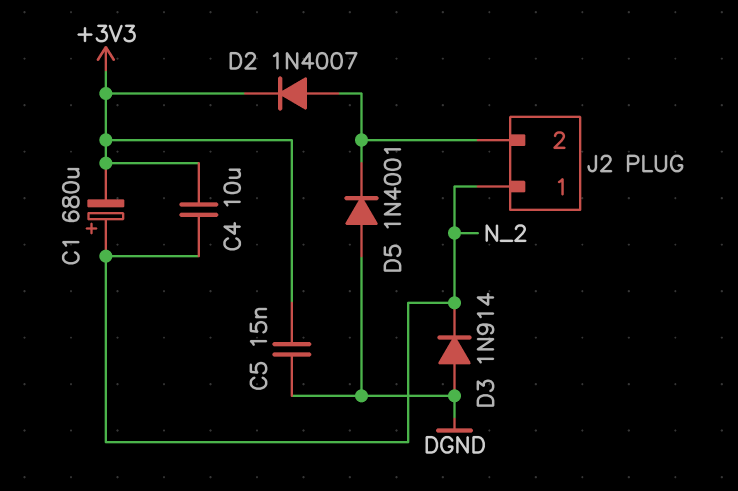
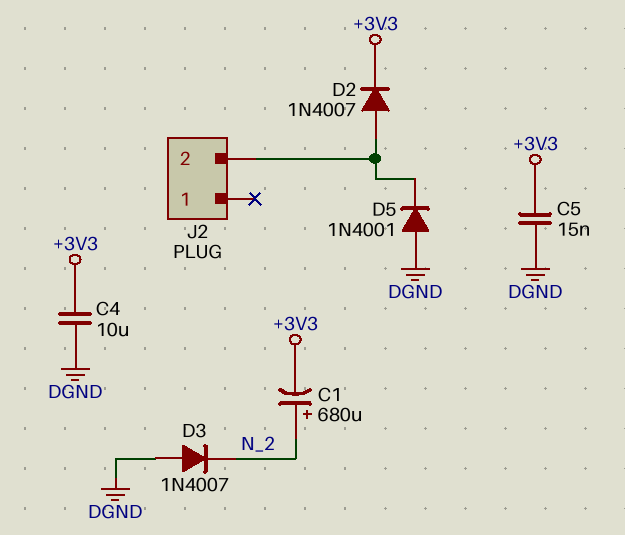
C4: 10uF (+3V3, N_2) -> 10uF (+3V3, DGND)
D3: diode 1N914 (A DGND, K N_2) -> diode 1N4007 (A DGND, K N_2)
J2 pin 1: N_2 -> none

